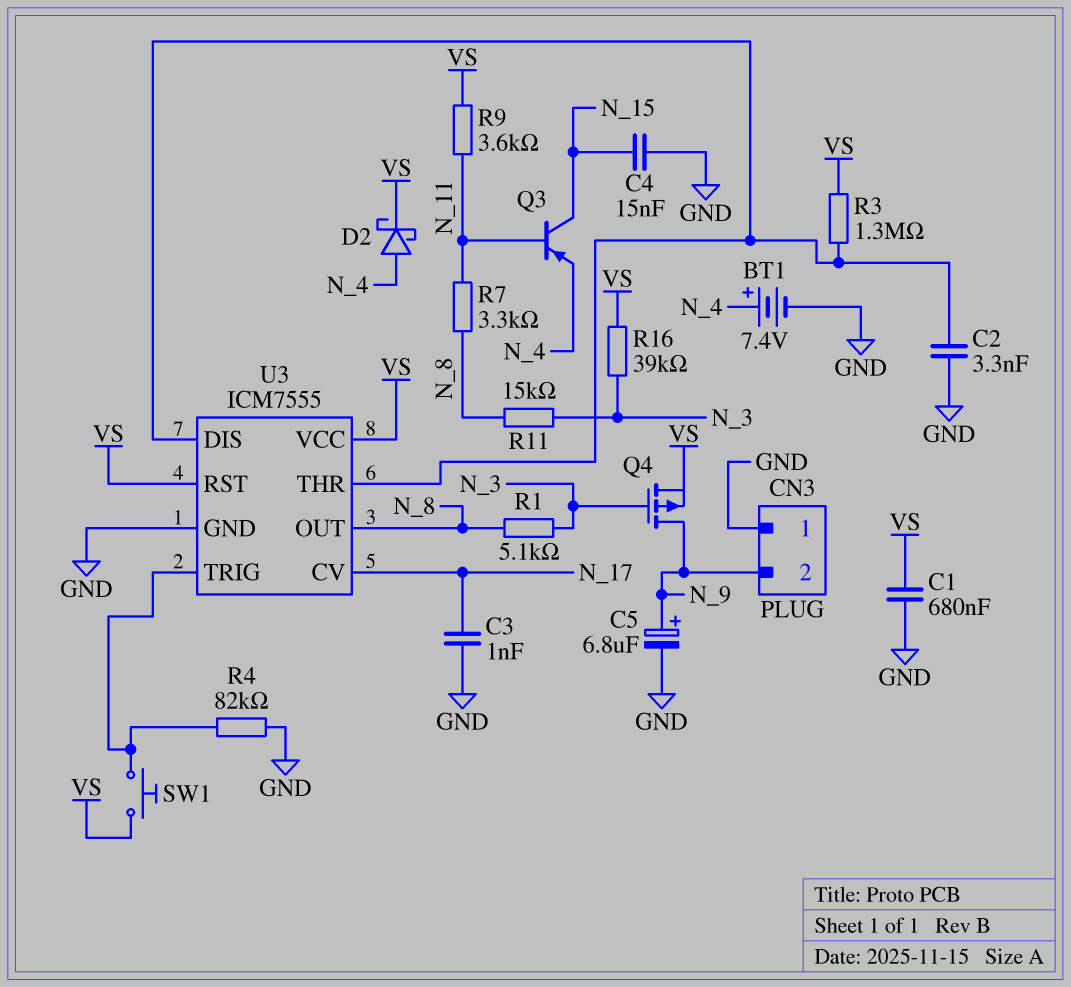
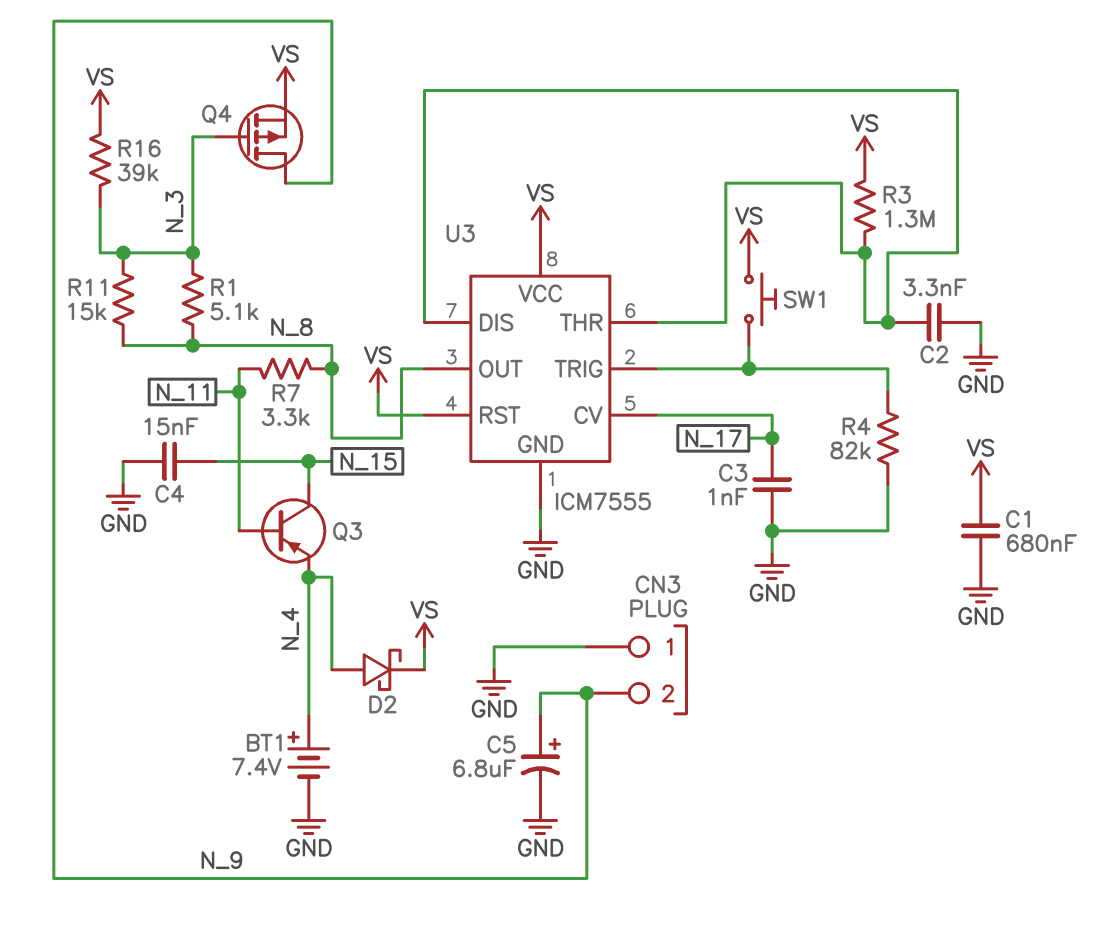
R9: 3.6k (N_11, VS) -> none

